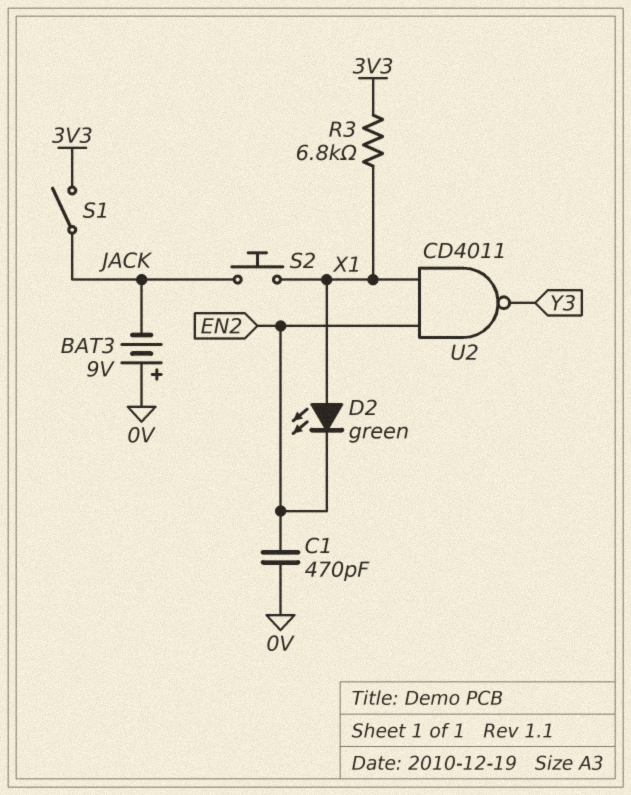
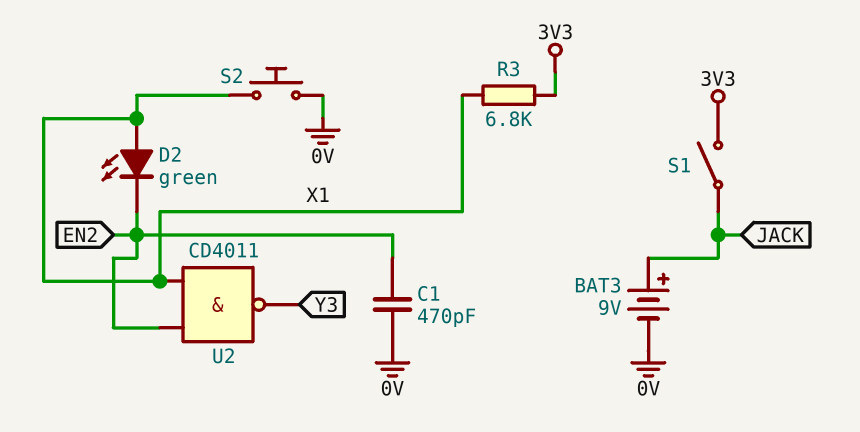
BAT3: 9V (plus 0V, minus JACK) -> 9V (plus JACK, minus 0V)
S2: button (JACK, X1) -> button (0V, X1)

